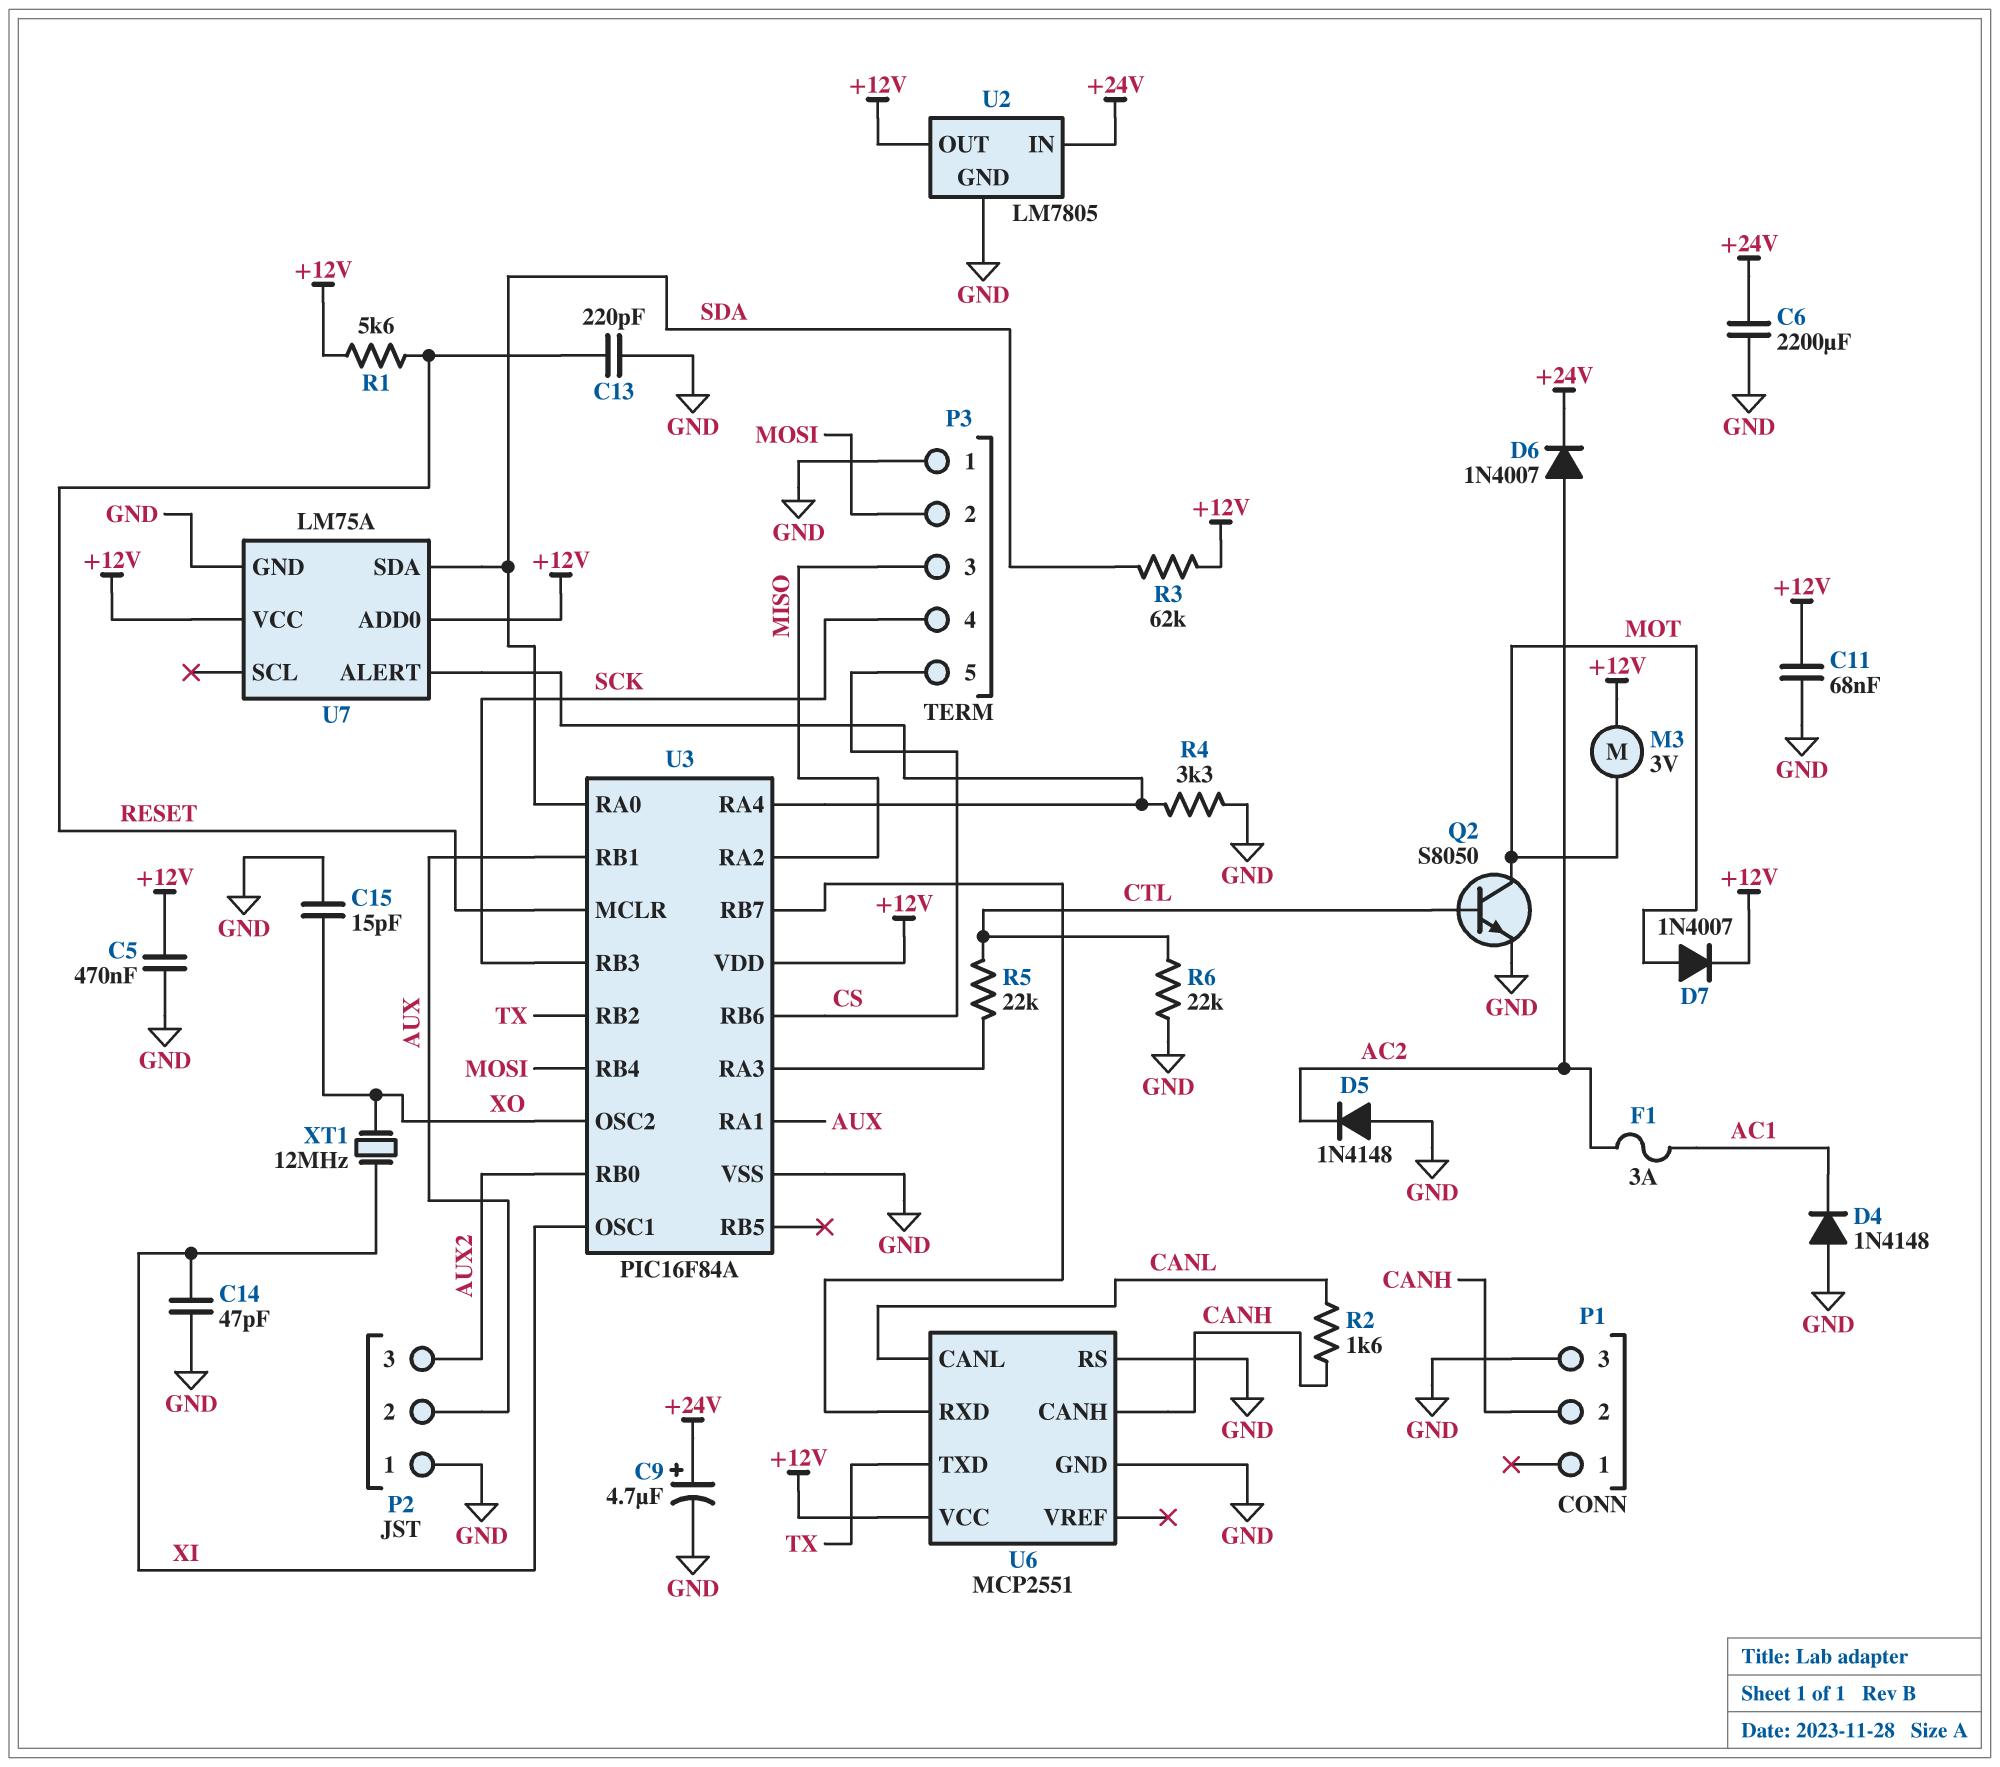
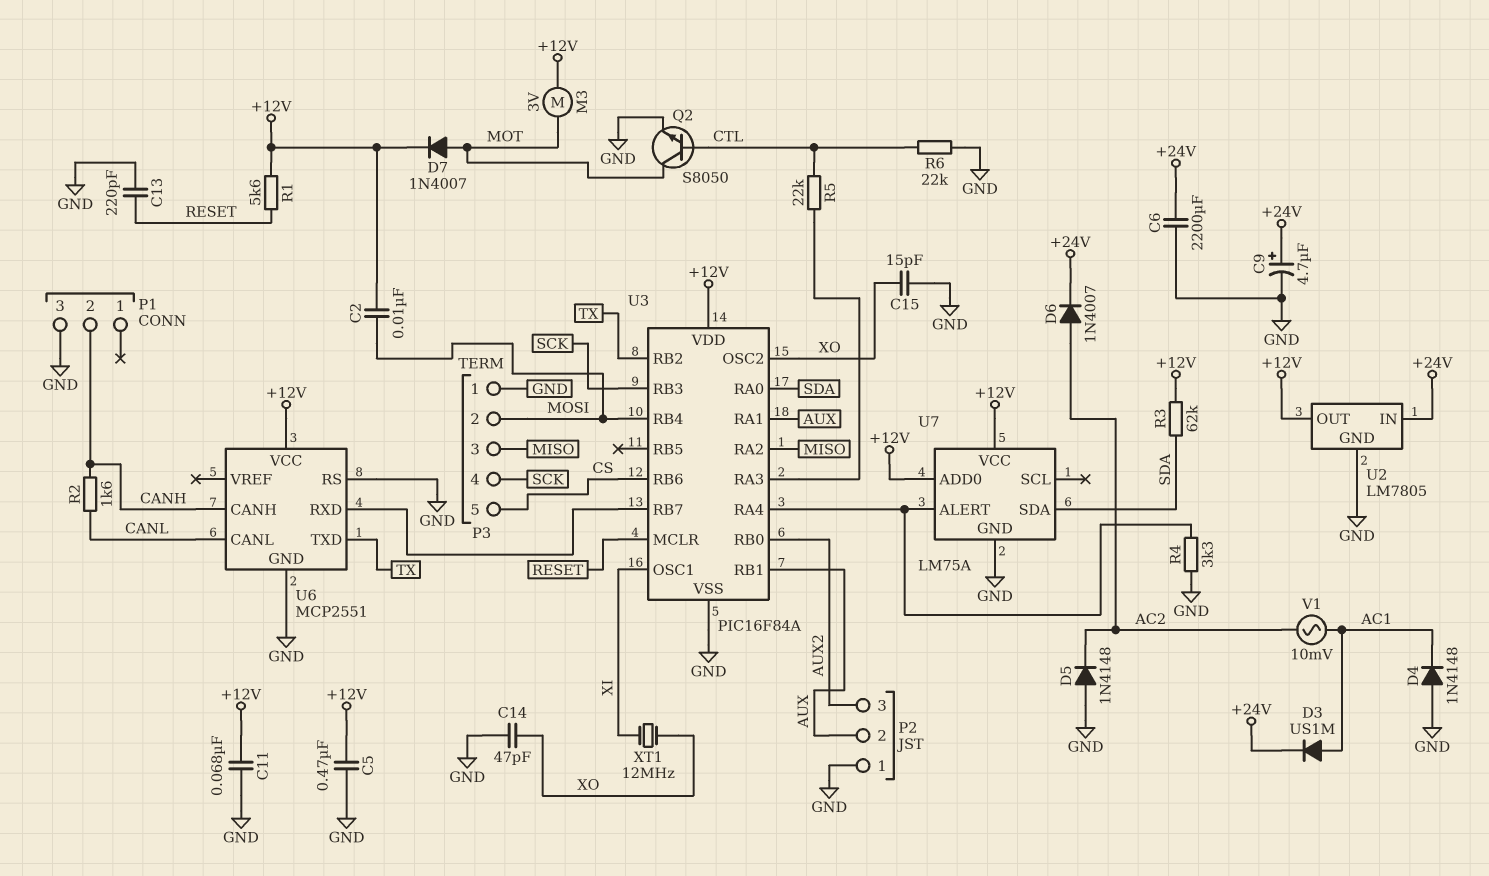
C2: none -> 10nF (+12V, MOSI)
C14: 47pF (GND, XI) -> 47pF (GND, XO)
D3: none -> diode US1M (A AC1, K +24V)
F1: 3A (AC1, AC2) -> none
V1: none -> AC 10mV (AC1, AC2)

